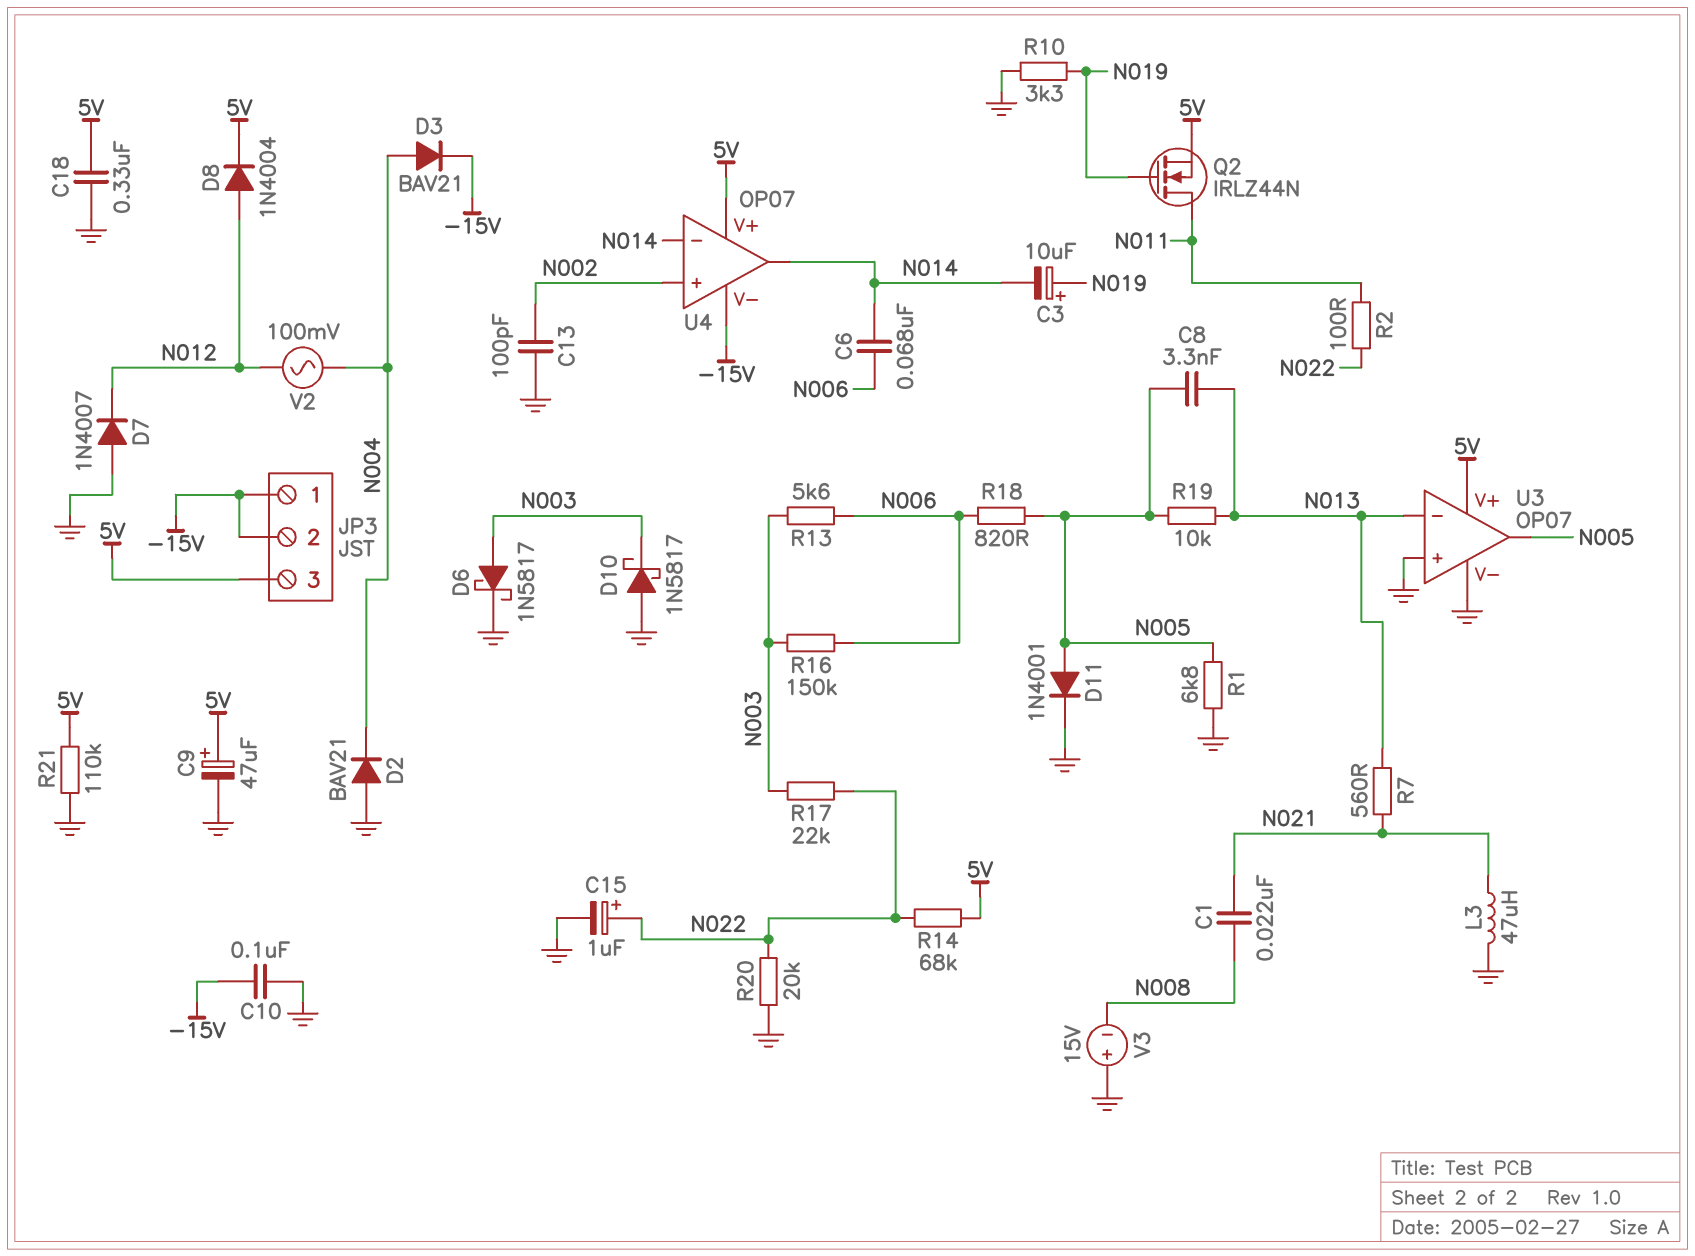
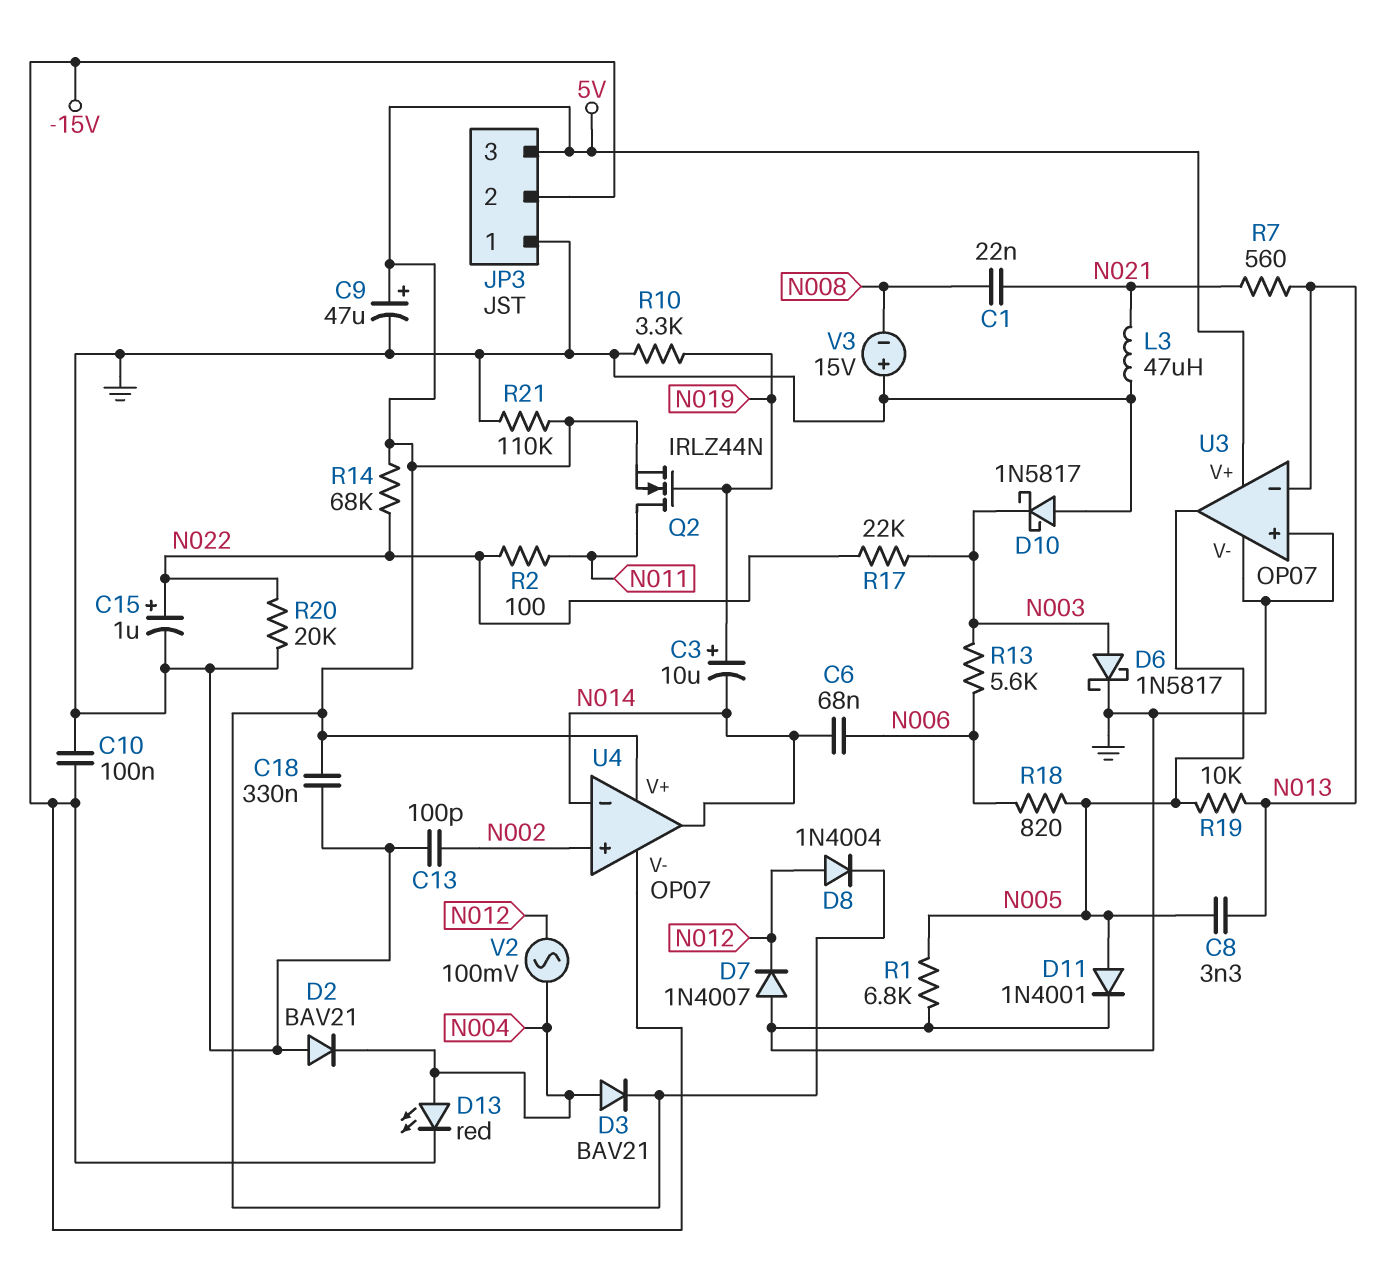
D3: diode BAV21 (A N004, K -15V) -> diode BAV21 (A N004, K 5V)
D13: none -> LED red (A N004, K -15V)
JP3 pin 1: -15V -> GND
R16: 150k (N003, N006) -> none

